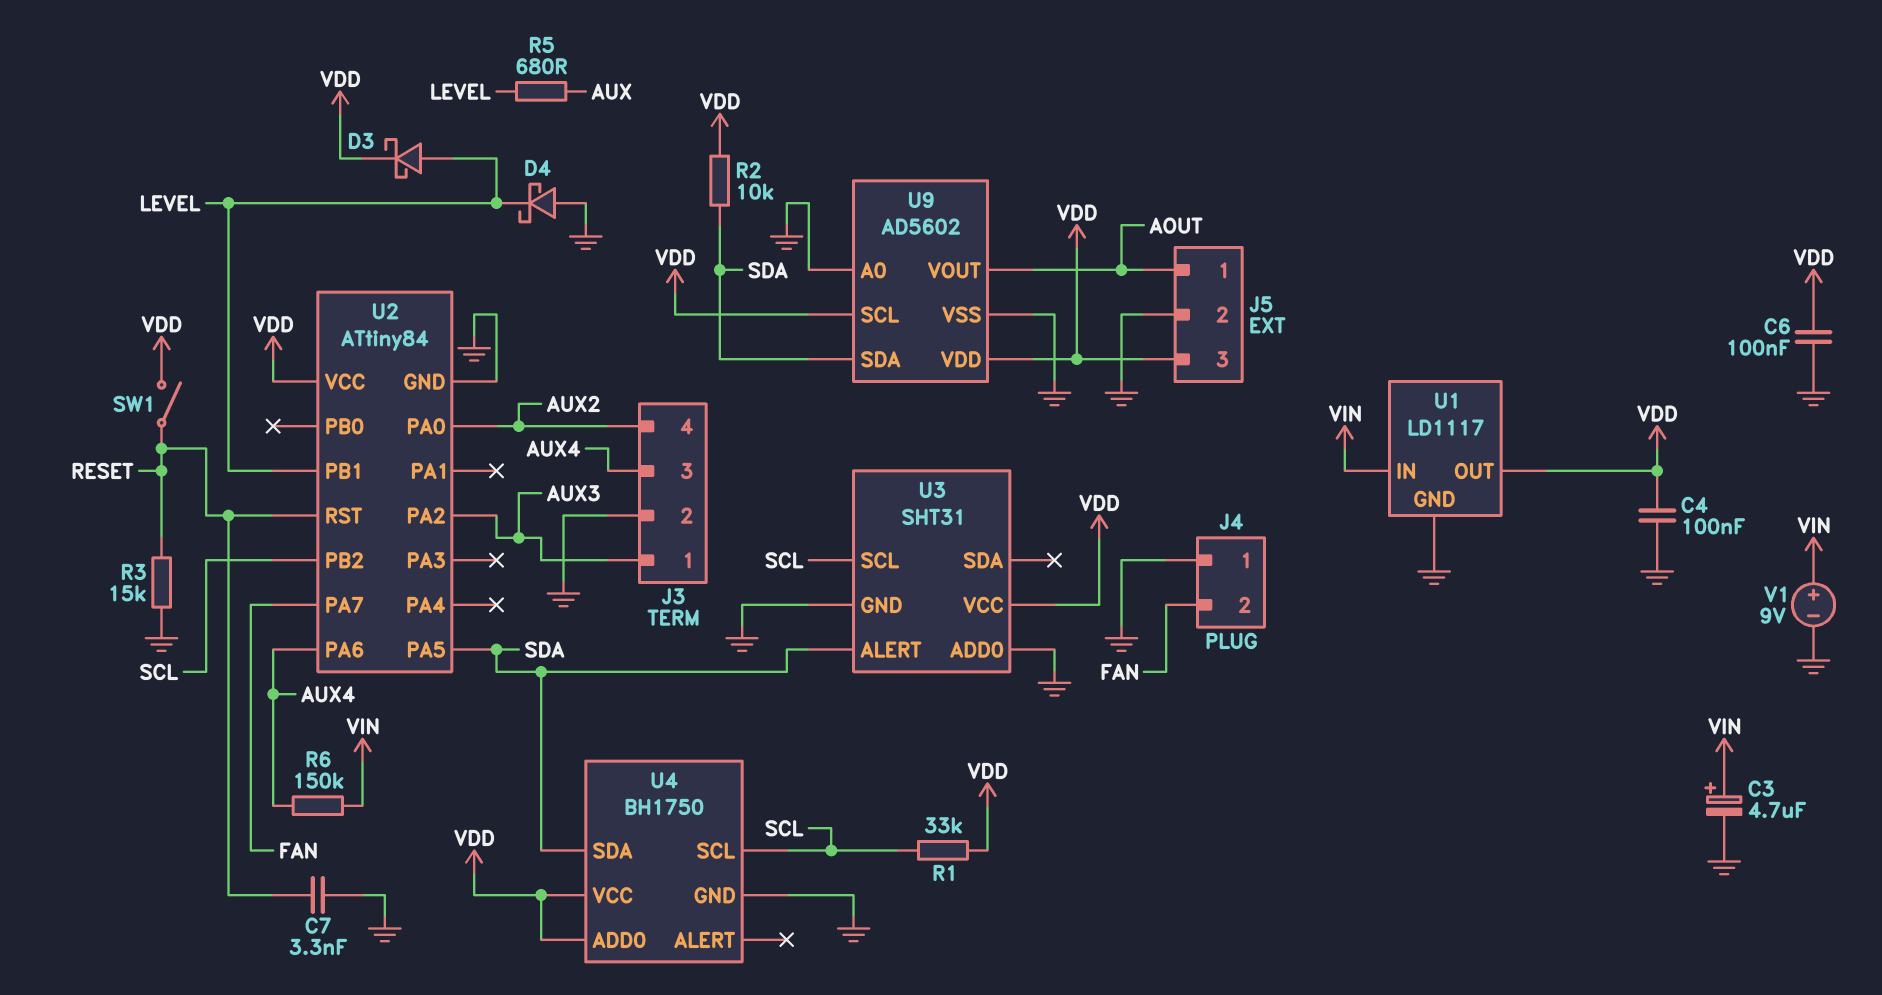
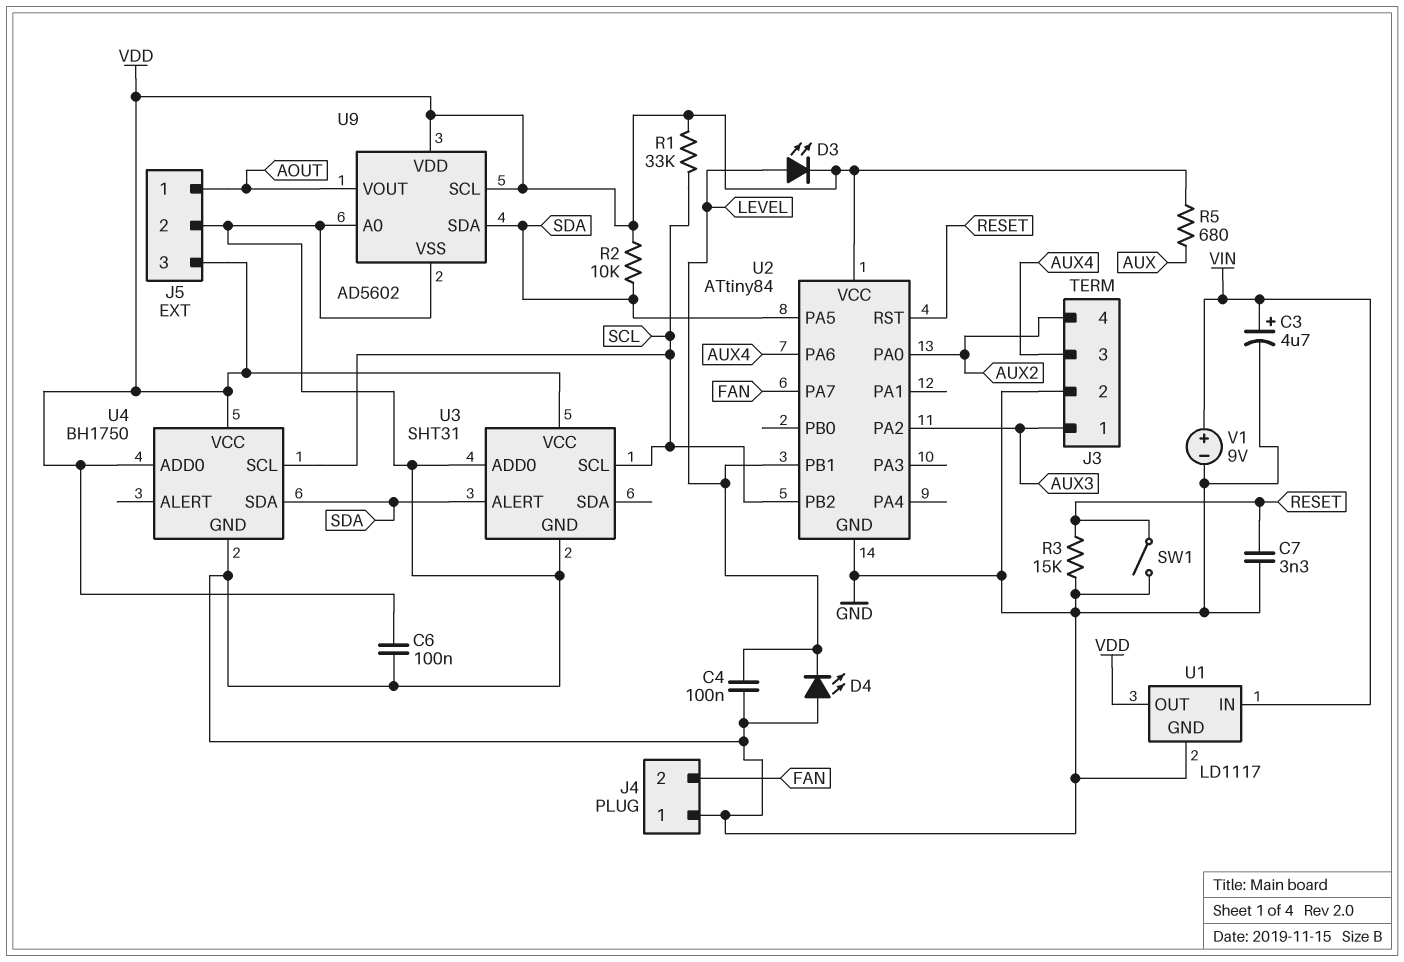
C4: 100nF (GND, VDD) -> 100nF (GND, LEVEL)
D3: schottky (A LEVEL, K VDD) -> LED (A LEVEL, K VDD)
D4: schottky (A GND, K LEVEL) -> LED (A GND, K LEVEL)
R5: 680 (AUX, LEVEL) -> 680 (AUX, VDD)
R6: 150k (AUX4, VIN) -> none
SW1: switch (RESET, VDD) -> switch (GND, RESET)

